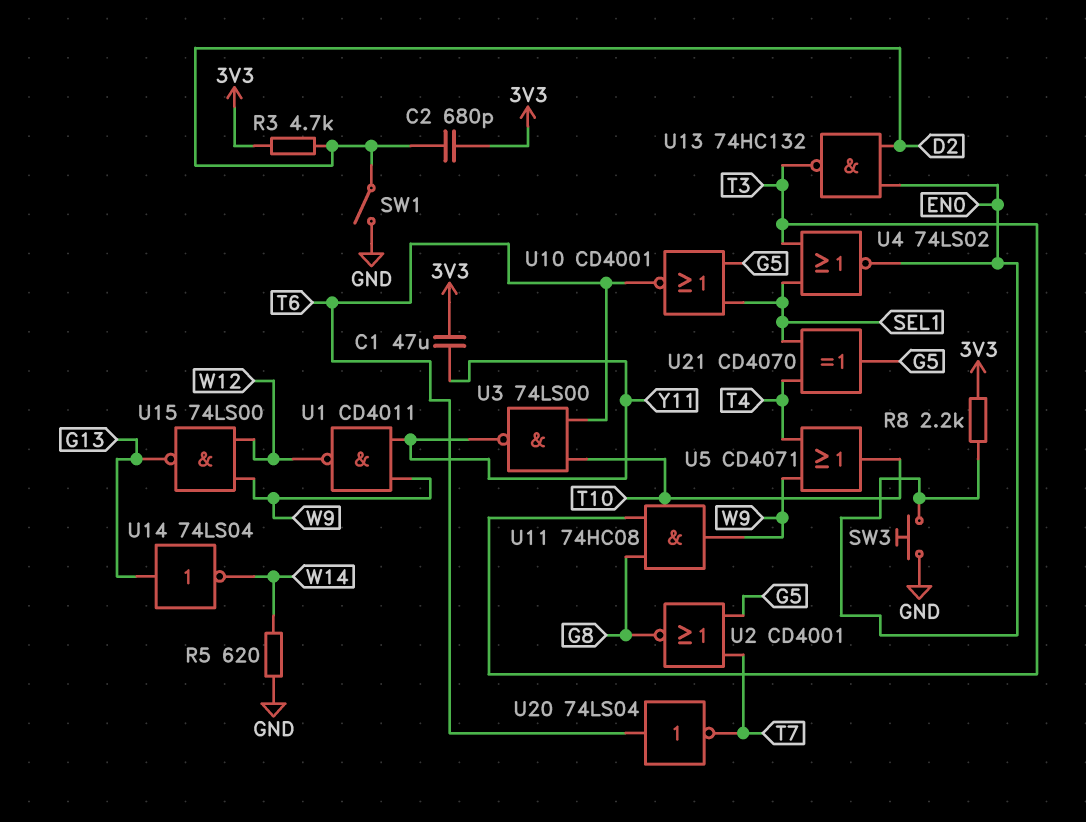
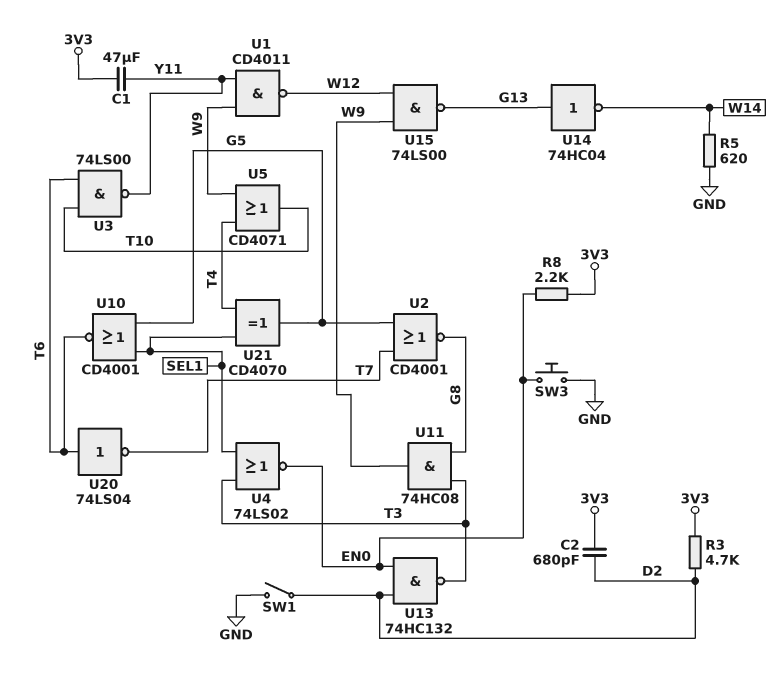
U14: NOT 74LS04 (in G13, out W14) -> NOT 74HC04 (in G13, out W14)

